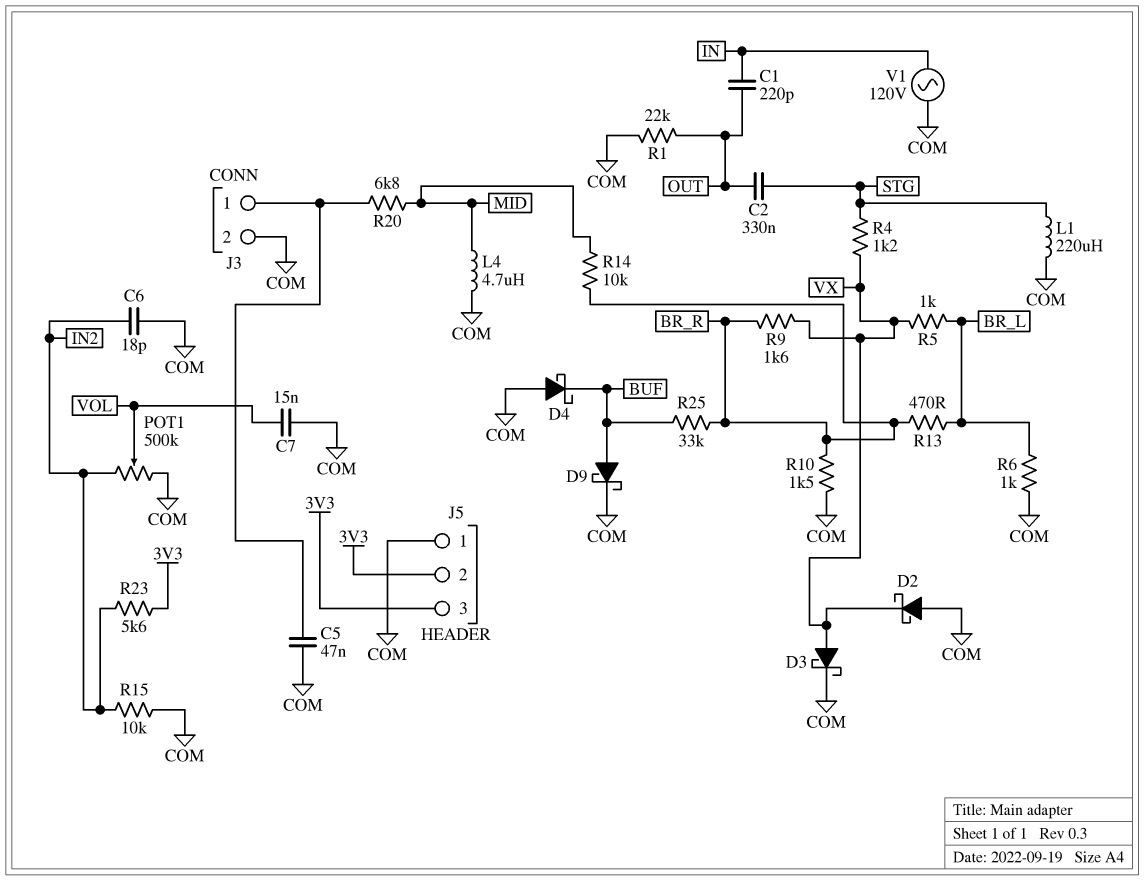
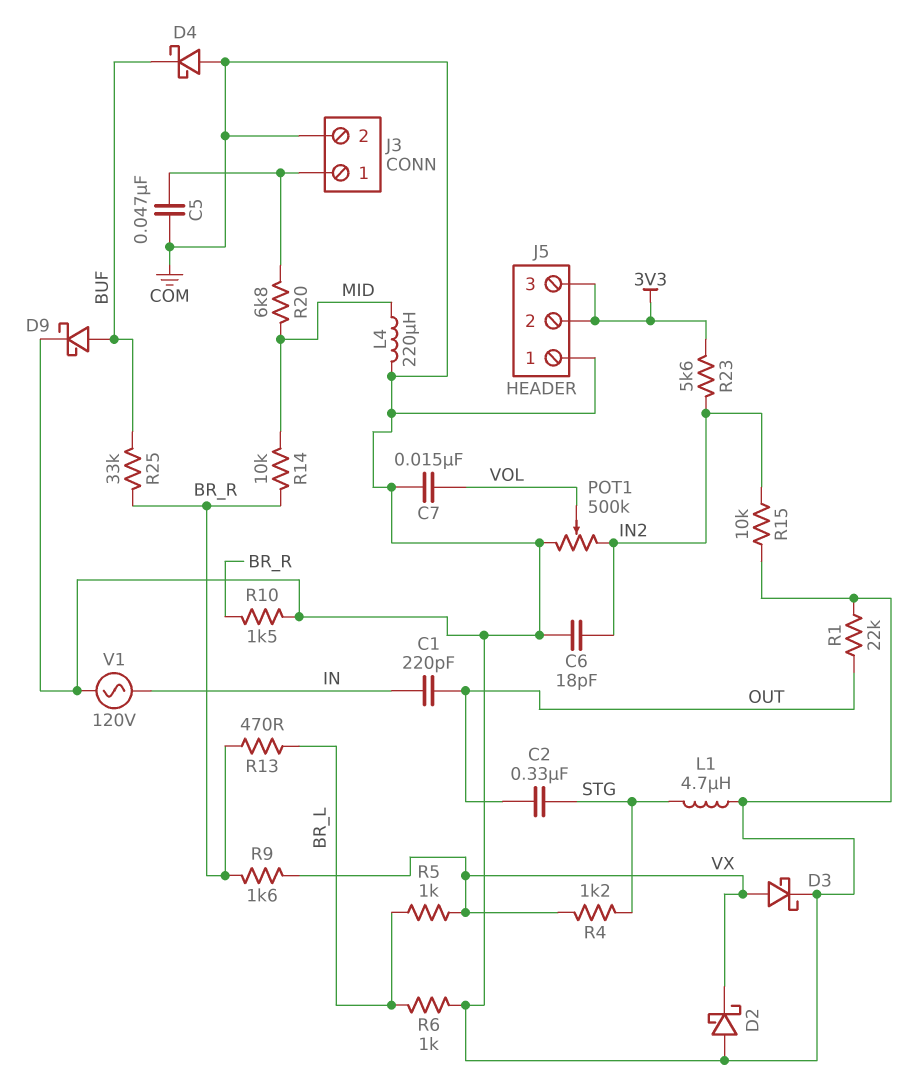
L1: 220uH (COM, STG) -> 4.7uH (COM, STG)
L4: 4.7uH (COM, MID) -> 220uH (COM, MID)

